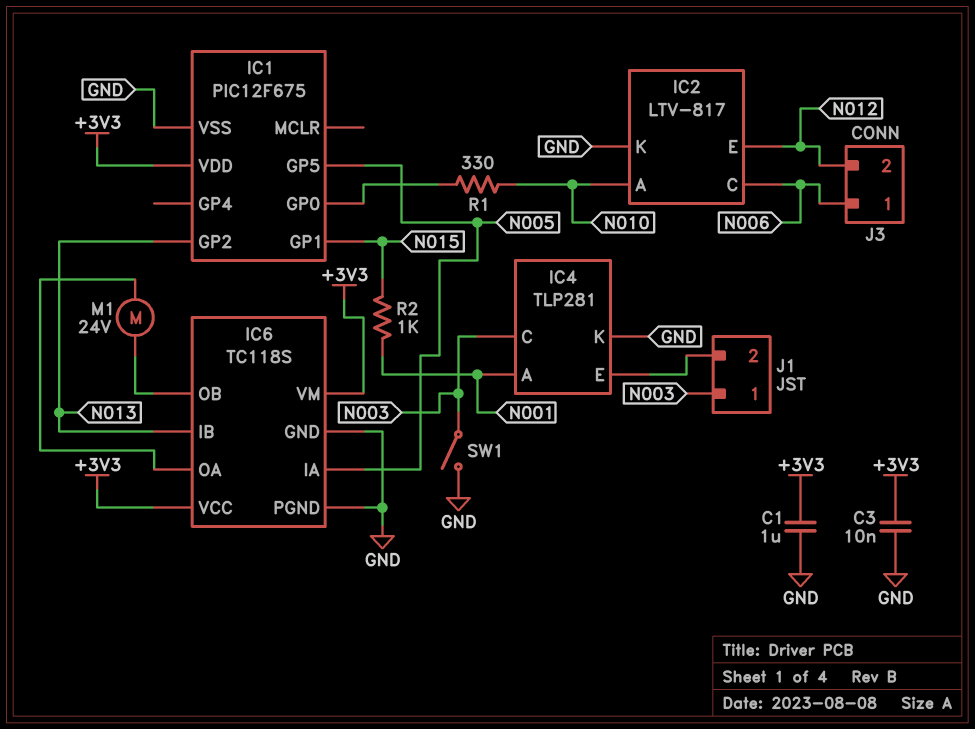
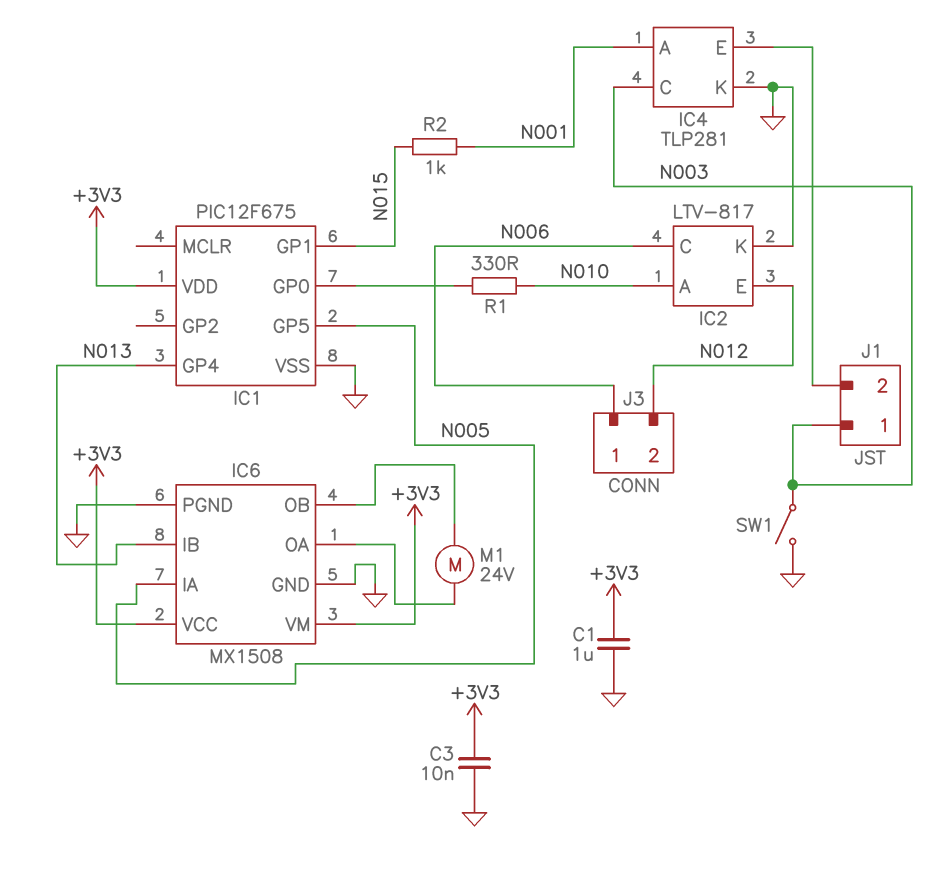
IC1 pin GP2: N013 -> none
IC1 pin GP4: none -> N013
IC6: TC118S -> MX1508

